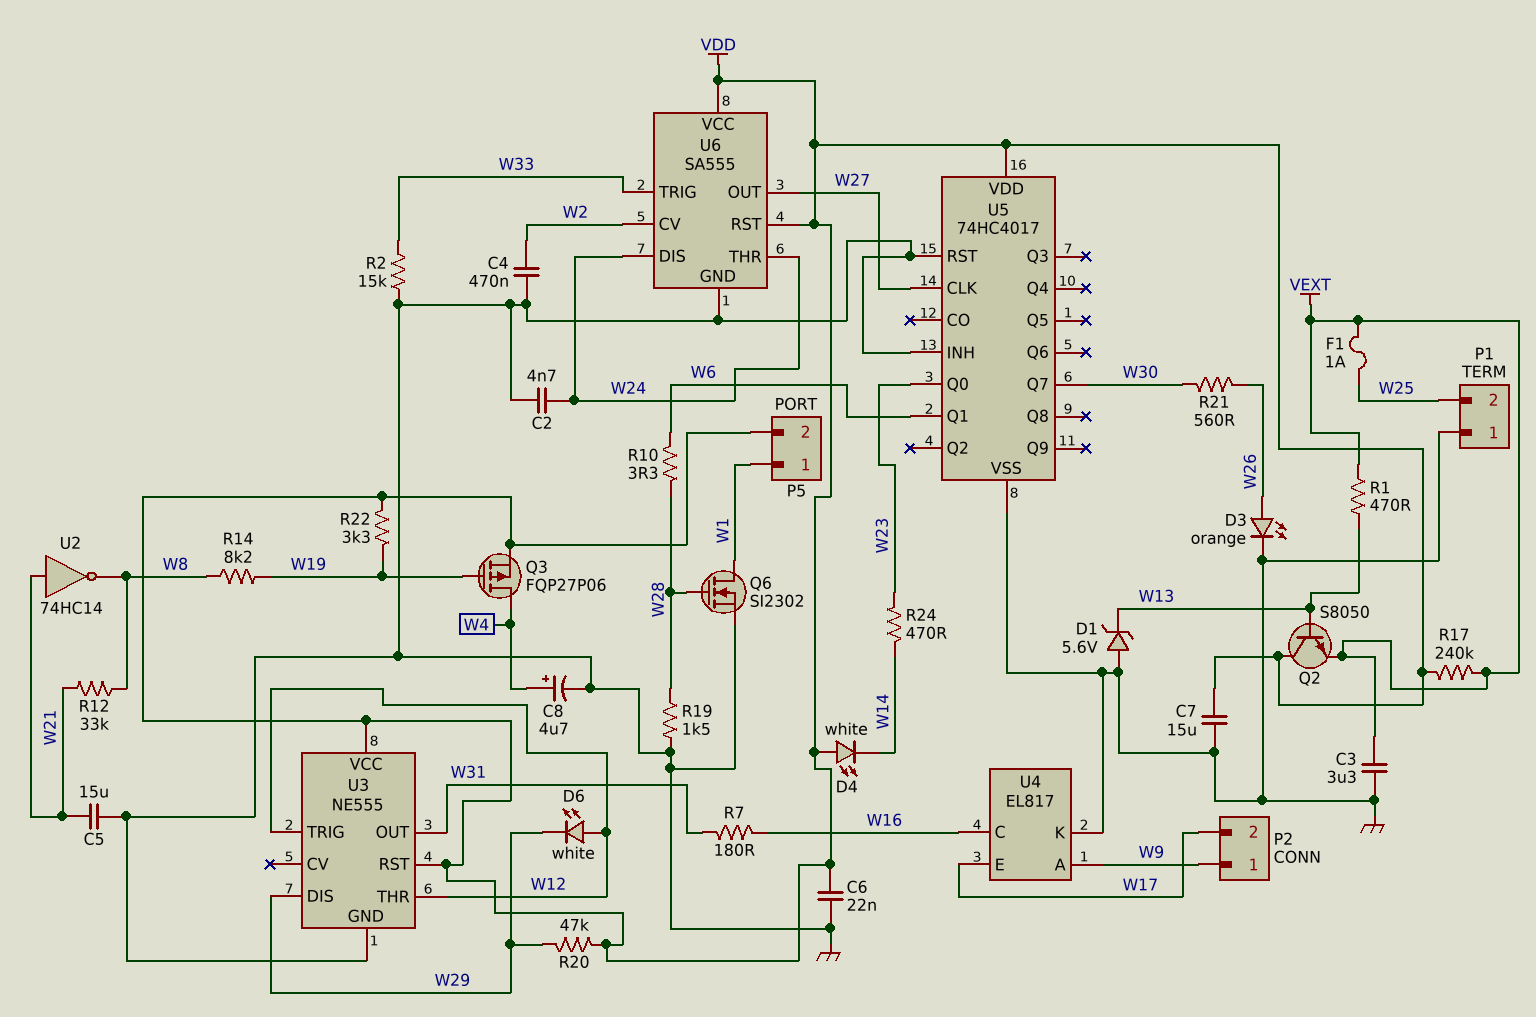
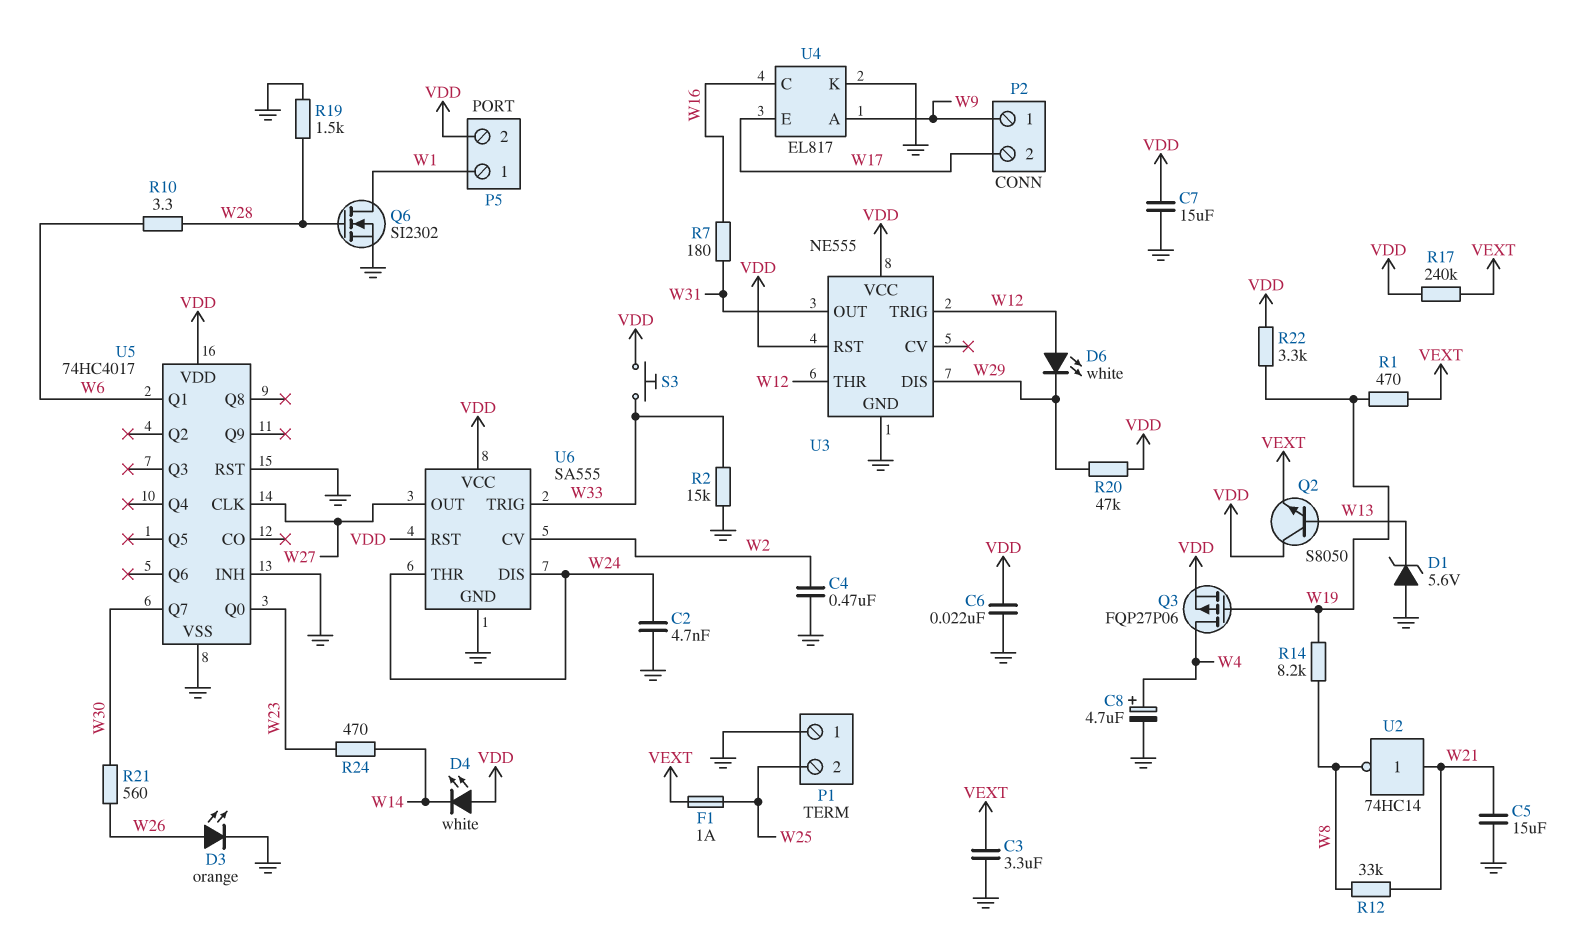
R1: 470 (VEXT, W13) -> 470 (VEXT, W19)
S3: none -> button (VDD, W33)

